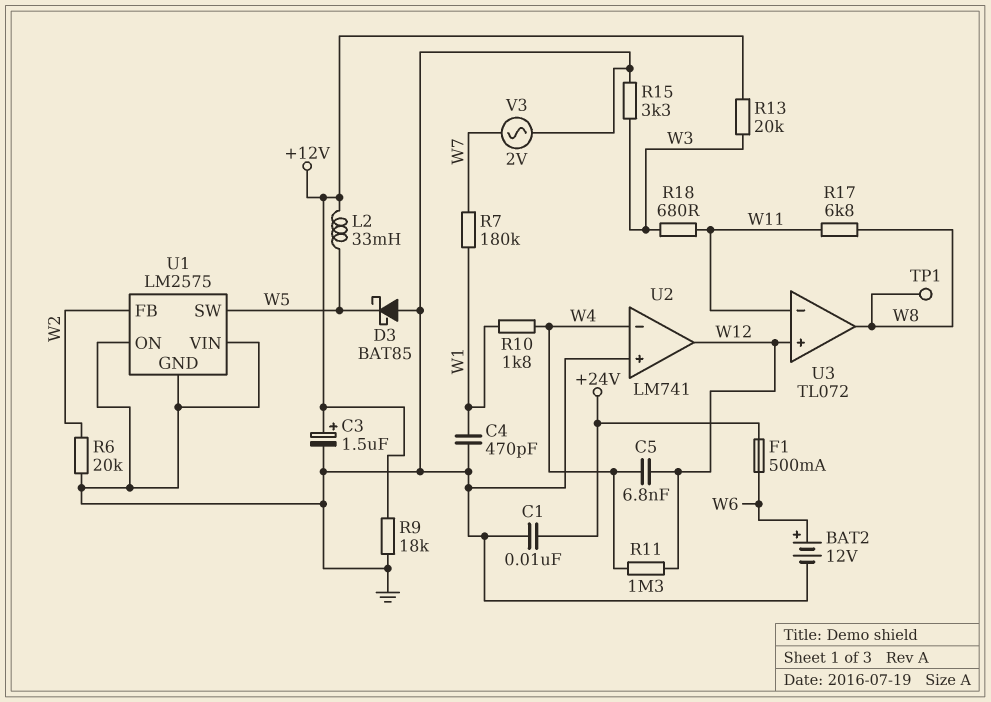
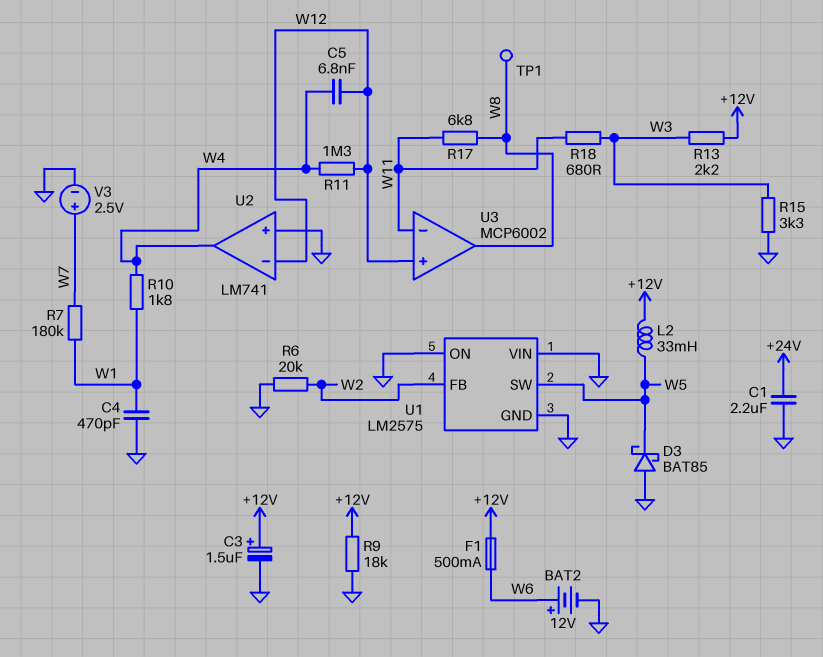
C1: 10nF (+24V, GND) -> 2.2uF (+24V, GND)
F1: 500mA (+24V, W6) -> 500mA (+12V, W6)
R13: 20k (+12V, W3) -> 2.2k (+12V, W3)
U2 pin in-: W4 -> W12
U2 pin out: W12 -> W4
U3: TL072 -> MCP6002
V3: AC 2V (GND, W7) -> 2.5V (plus W7, minus GND)

